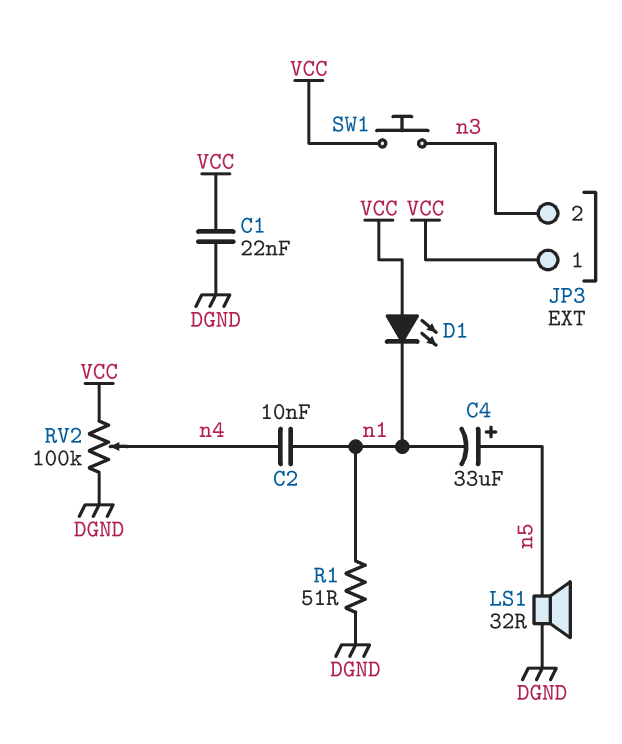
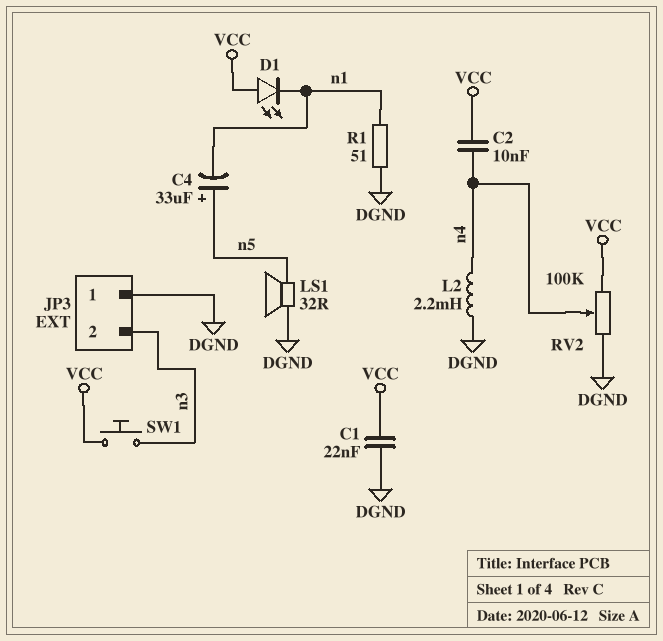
C2: 10nF (n1, n4) -> 10nF (VCC, n4)
JP3 pin 1: VCC -> DGND
L2: none -> 2.2mH (DGND, n4)

